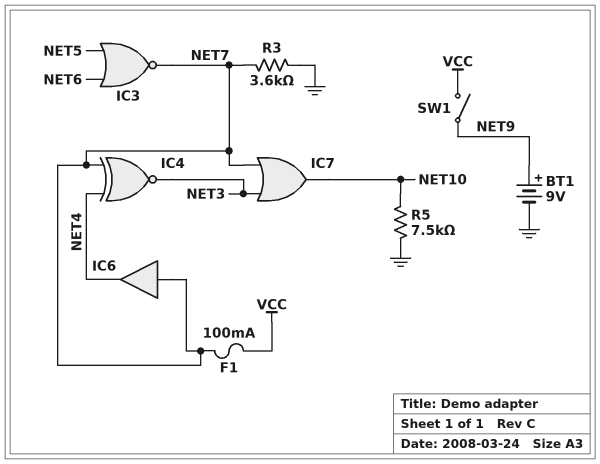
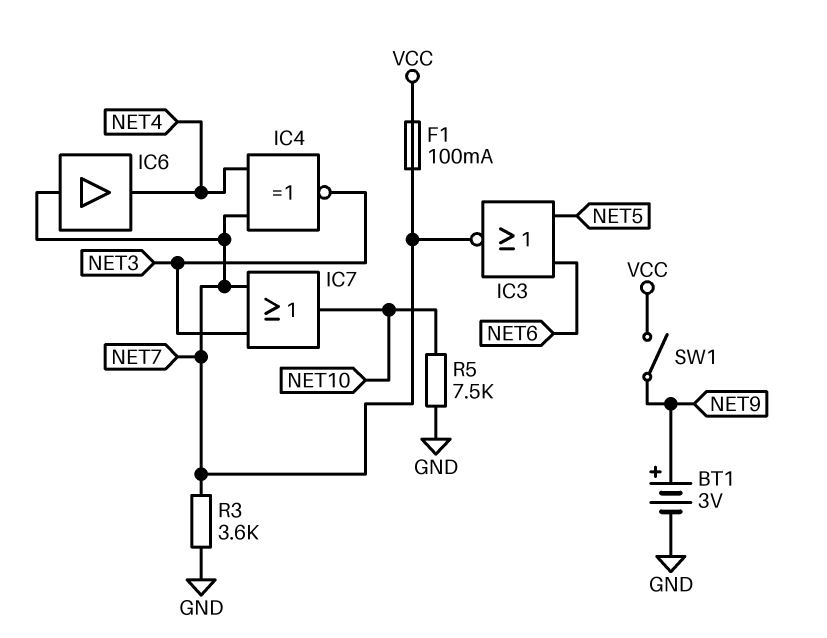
BT1: 9V (plus NET9, minus GND) -> 3V (plus NET9, minus GND)

